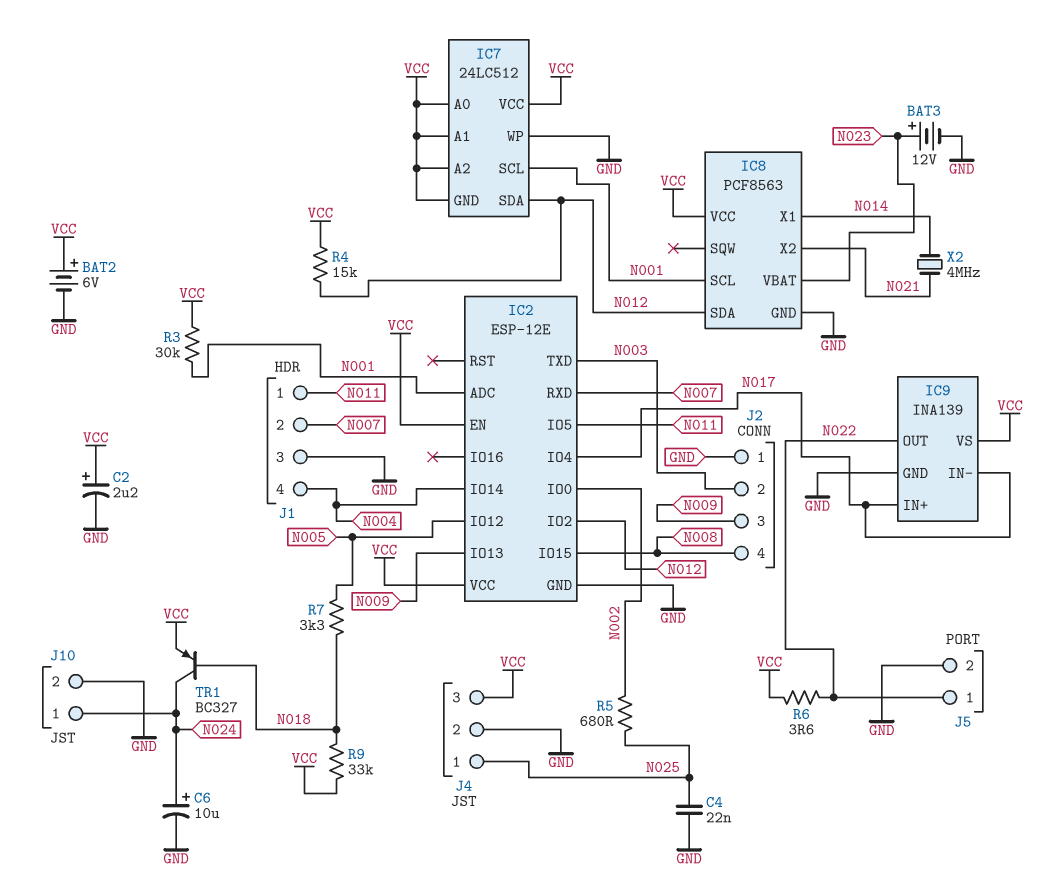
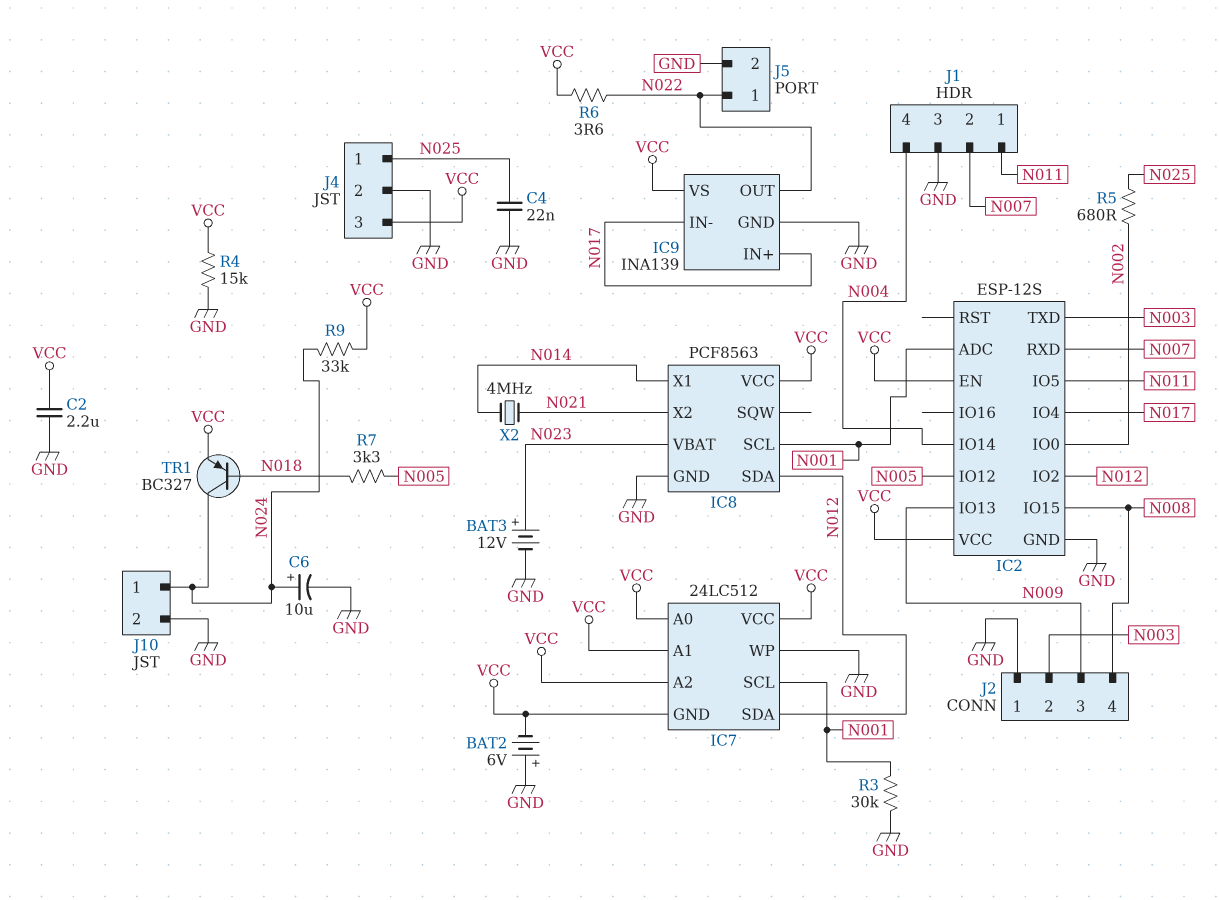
BAT2: 6V (plus VCC, minus GND) -> 6V (plus GND, minus VCC)
C2: 2.2uF (plus VCC, minus GND) -> 2.2uF (GND, VCC)
IC2: ESP-12E -> ESP-12S
R3: 30k (N001, VCC) -> 30k (GND, N001)
R4: 15k (N012, VCC) -> 15k (GND, VCC)
R9: 33k (N018, VCC) -> 33k (N024, VCC)

